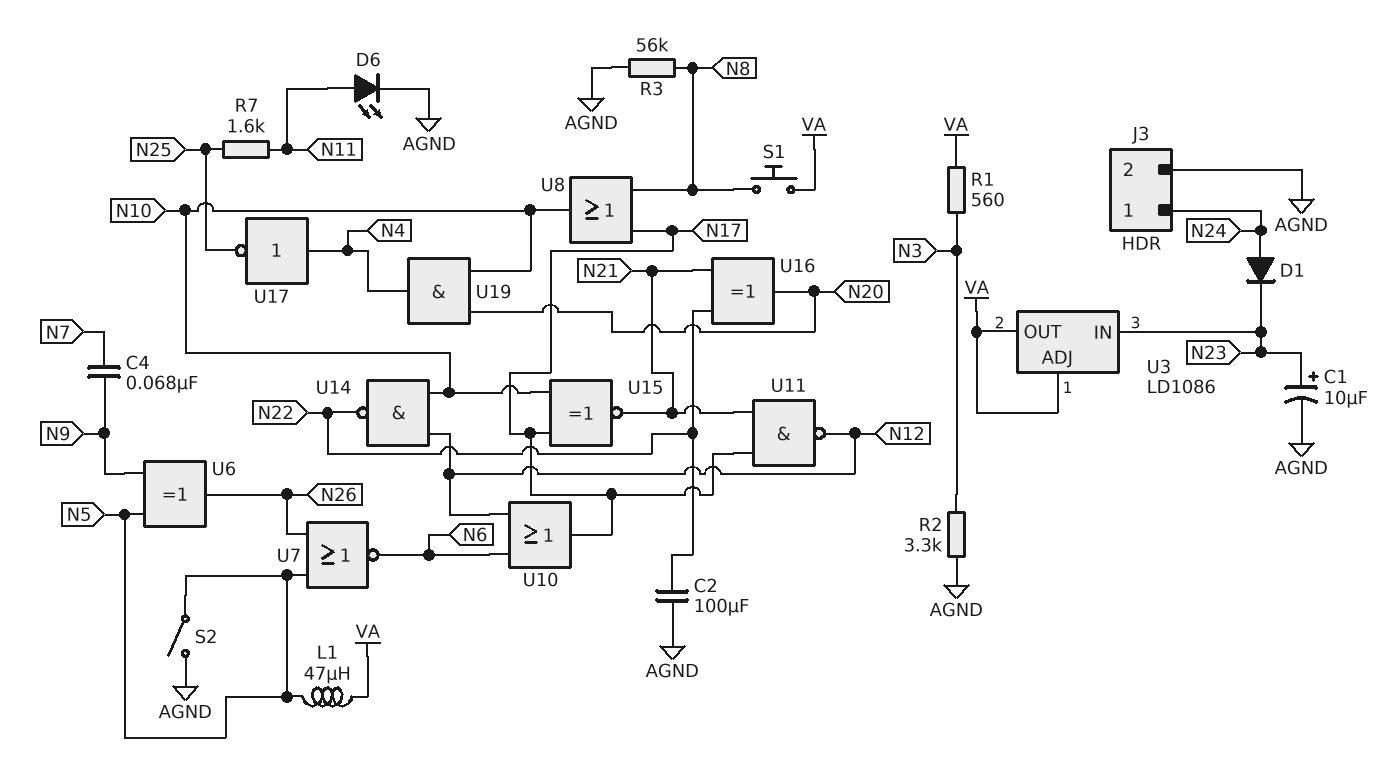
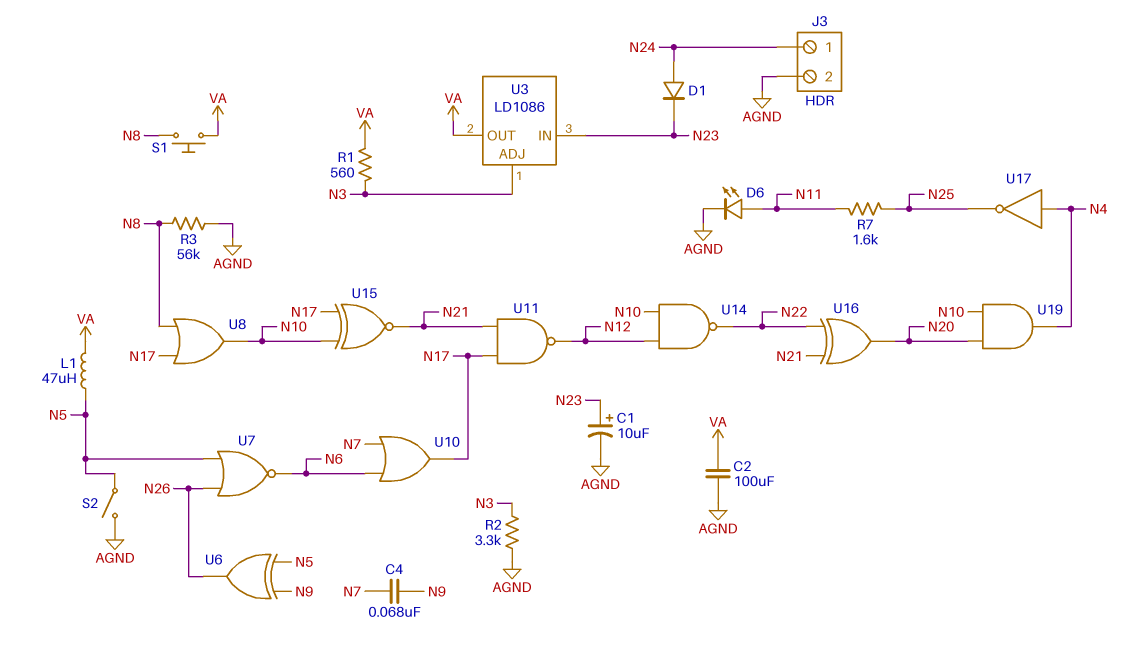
C2: 100uF (AGND, N22) -> 100uF (AGND, VA)
U3 pin ADJ: VA -> N3
U10: OR (in N6, in N12, out N17) -> OR (in N6, in N7, out N17)

